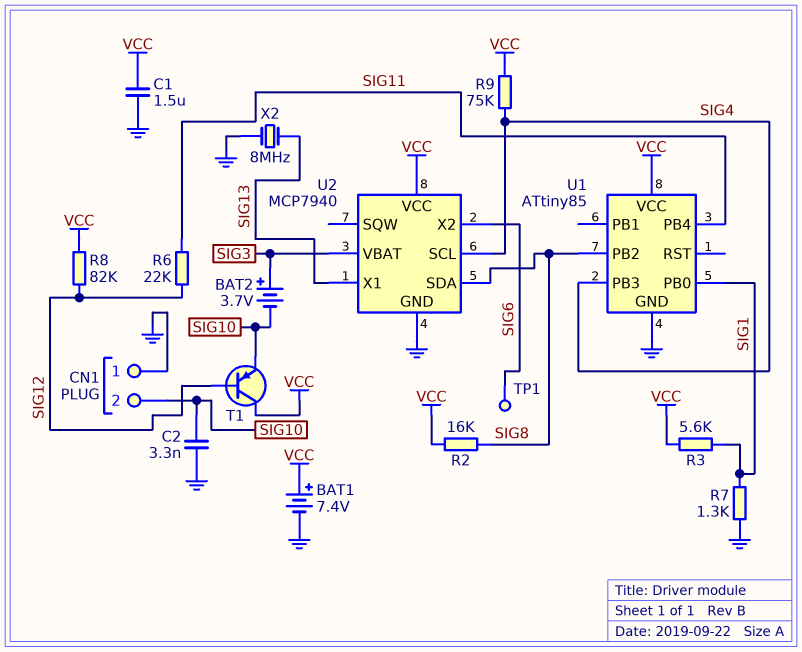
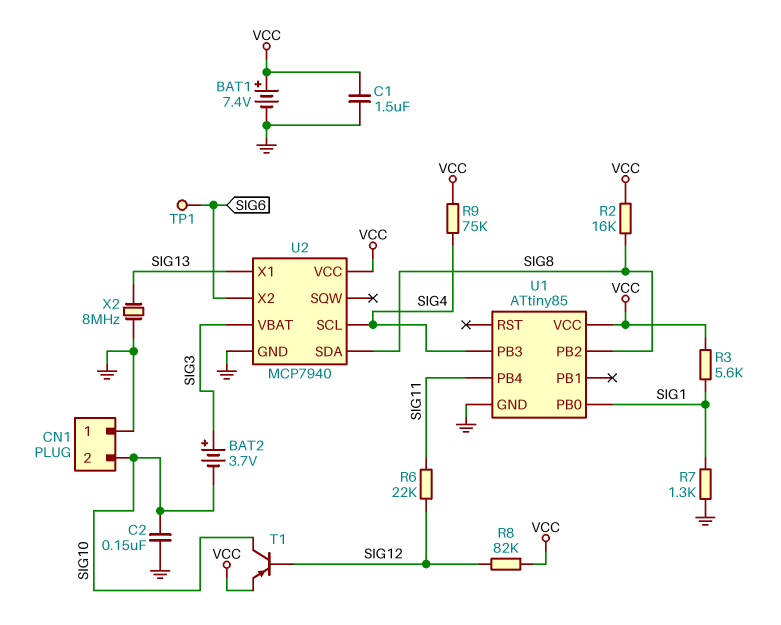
C2: 3.3nF (GND, SIG10) -> 150nF (GND, SIG10)
T1: PNP (B SIG12, C VCC, E SIG10) -> PNP (B SIG12, C SIG10, E VCC)

